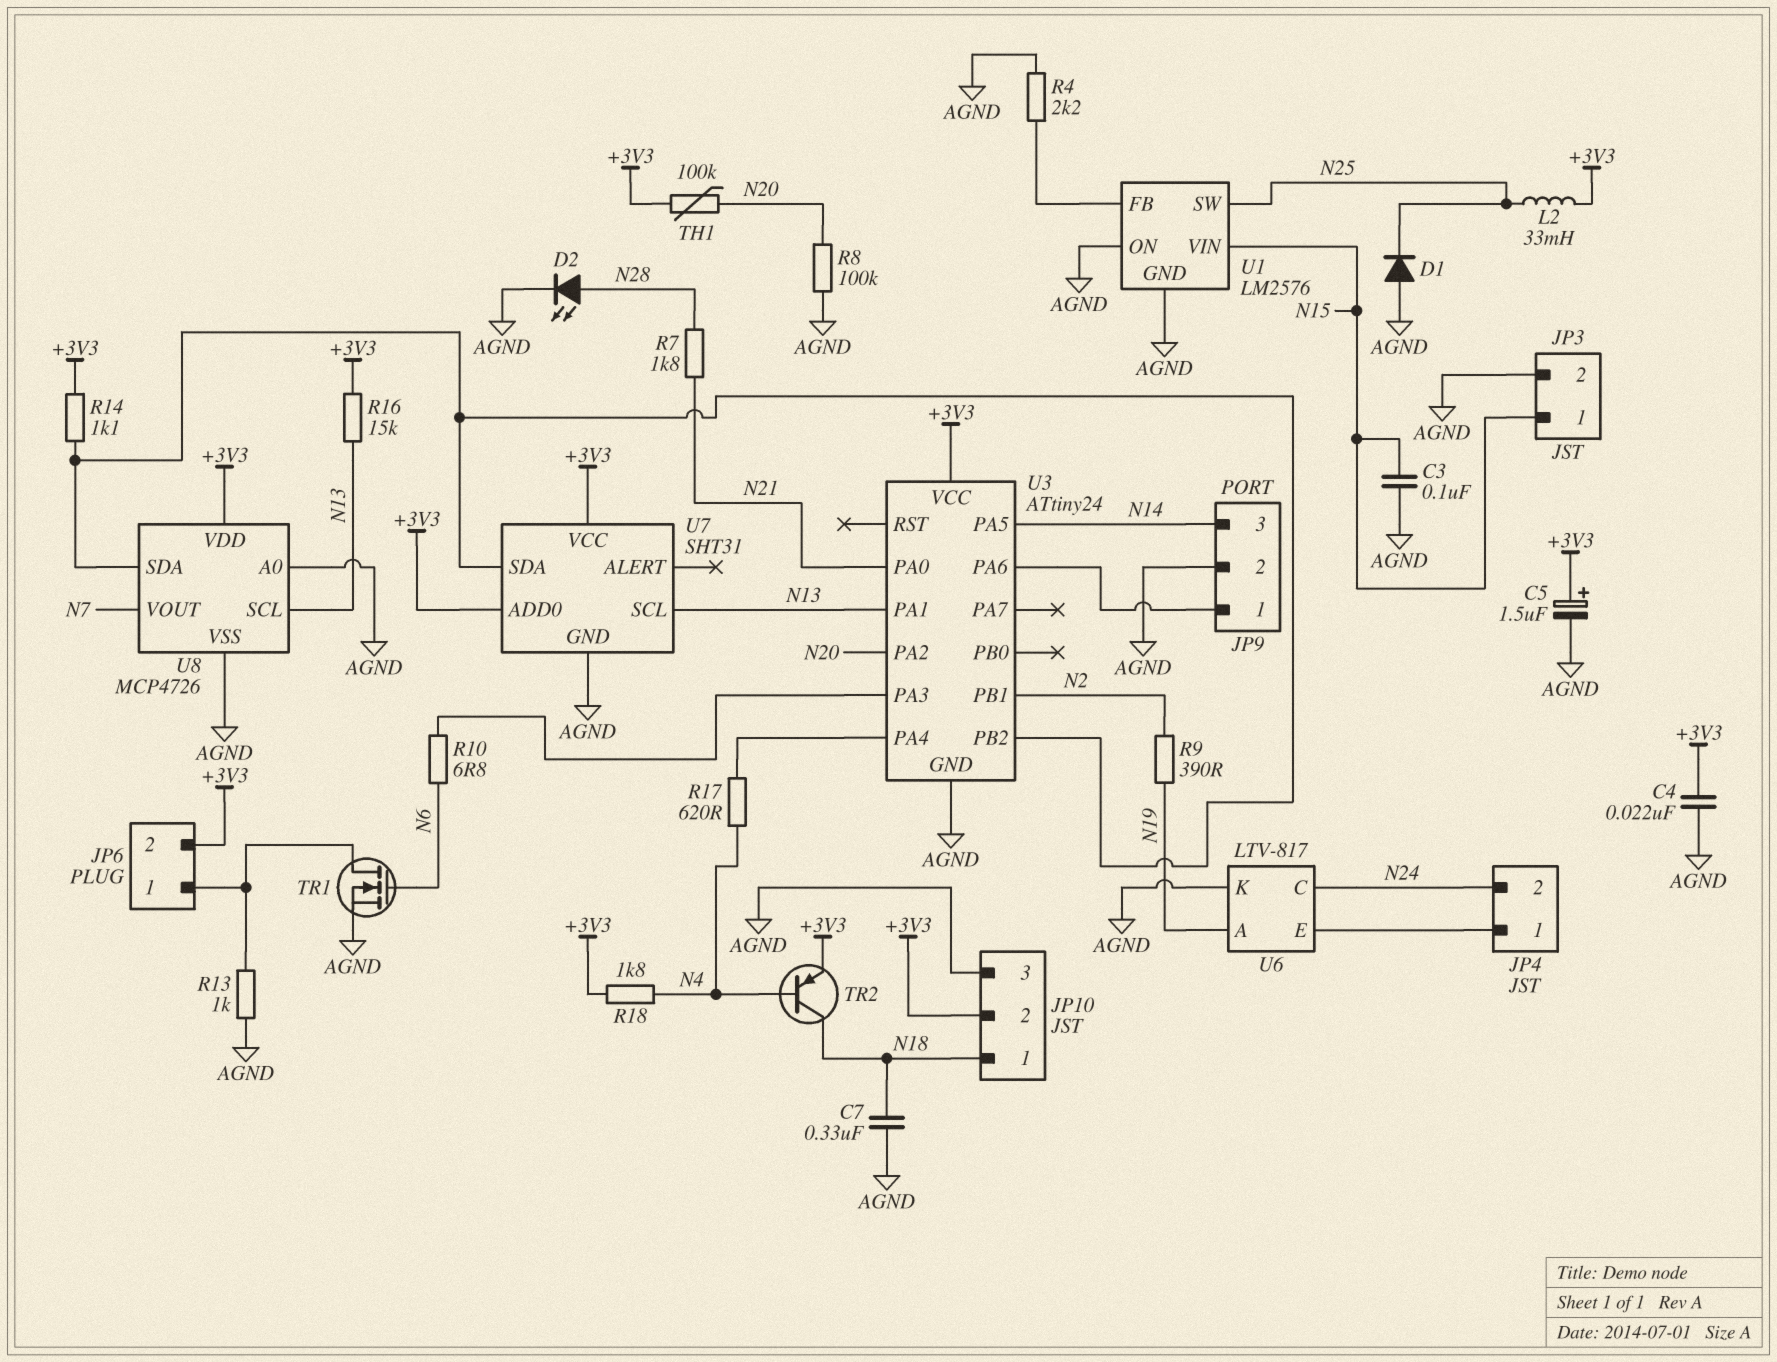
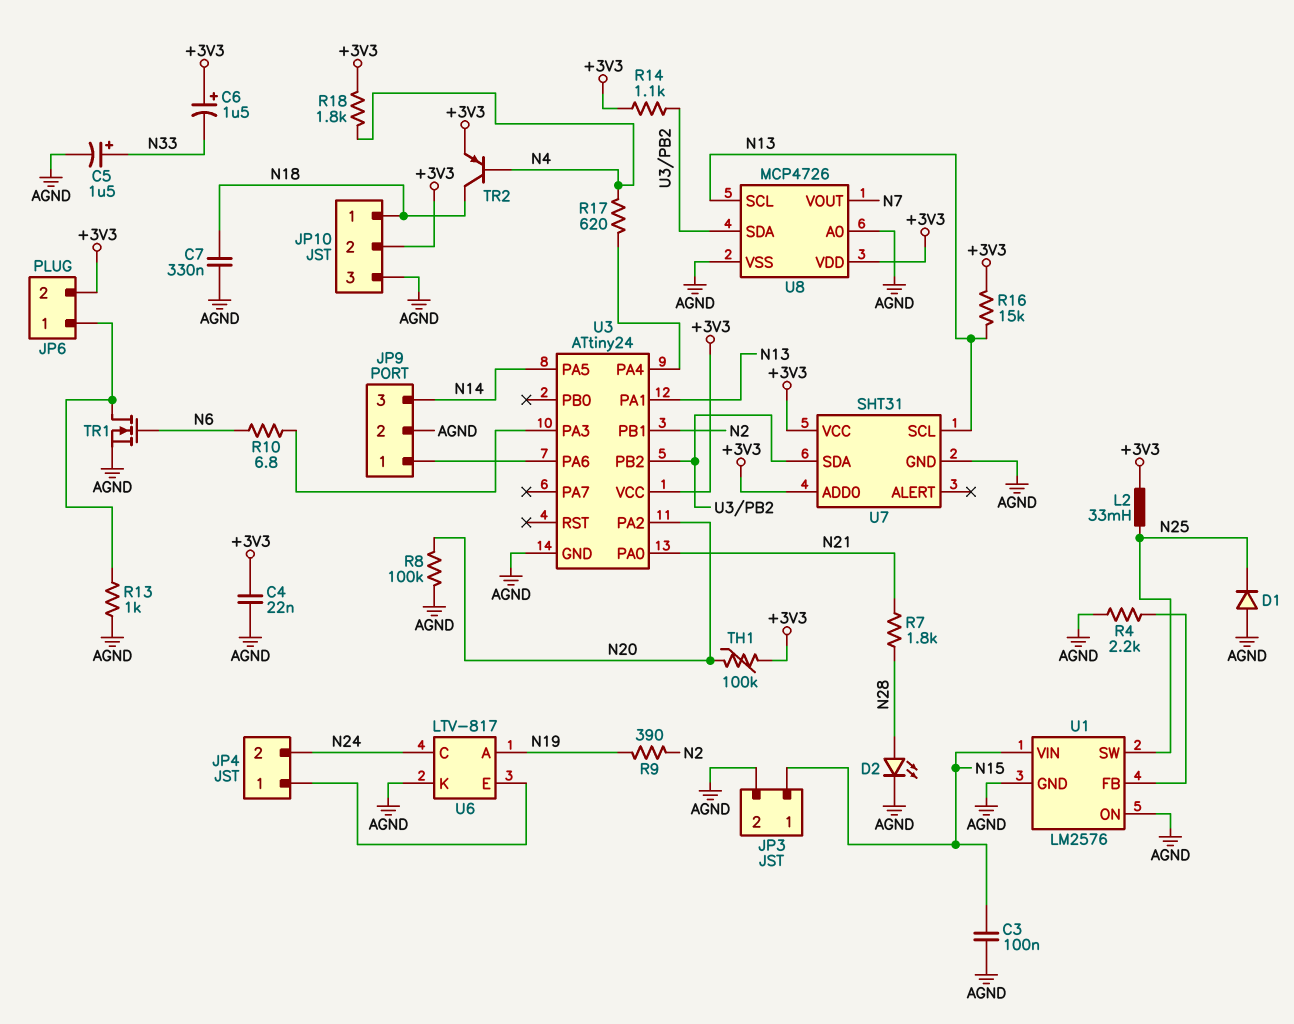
C5: 1.5uF (plus +3V3, minus AGND) -> 1.5uF (plus N33, minus AGND)
C6: none -> 1.5uF (plus +3V3, minus N33)

